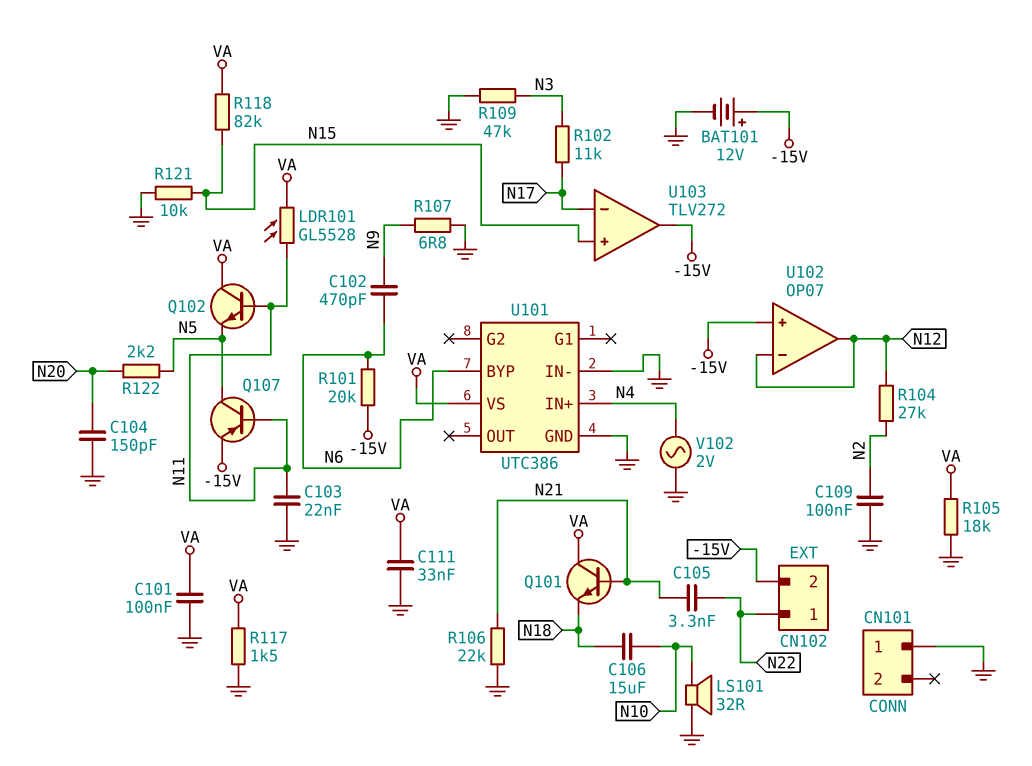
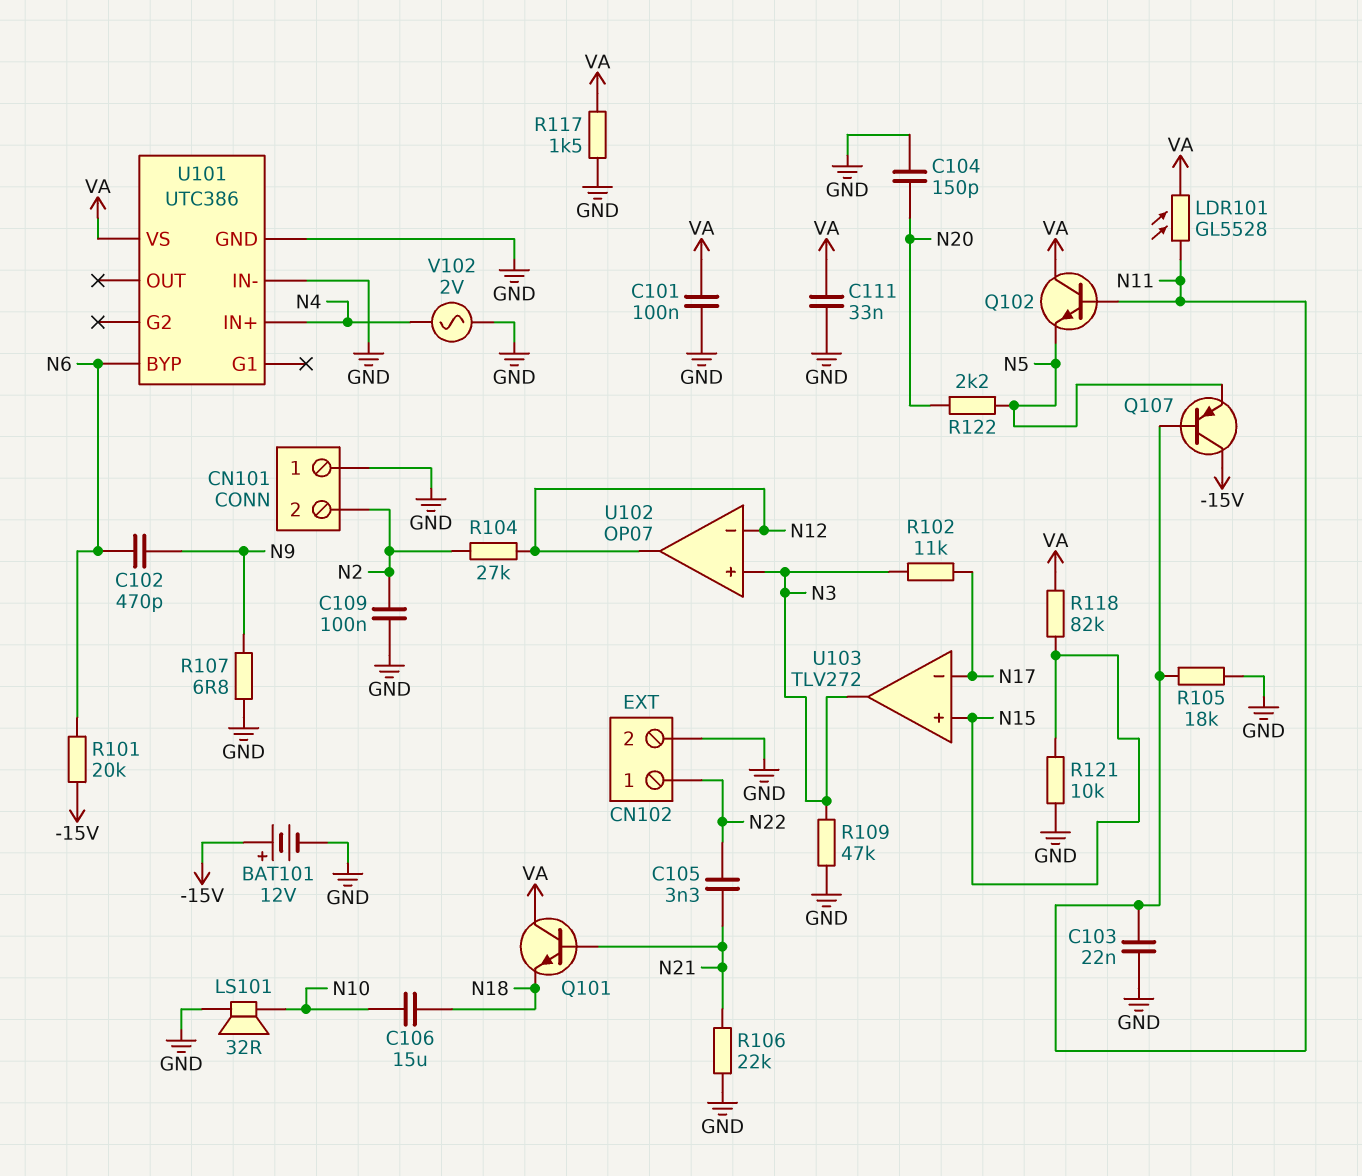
CN101 pin 2: none -> N2
CN102 pin 2: -15V -> GND
Q107: PNP (B N11, C N5, E -15V) -> PNP (B N11, C -15V, E N5)
R105: 18k (GND, VA) -> 18k (GND, N11)
U102 pin in+: -15V -> N3
U103 pin out: -15V -> N3

